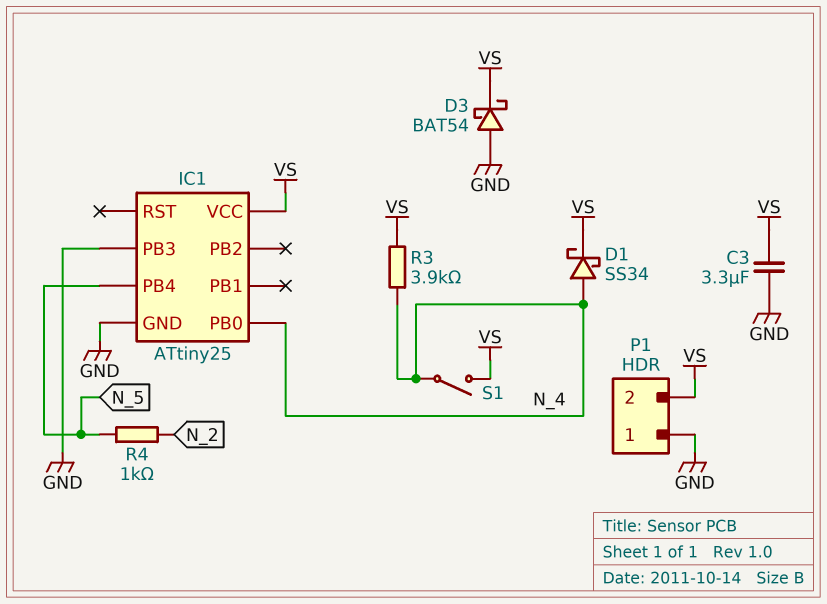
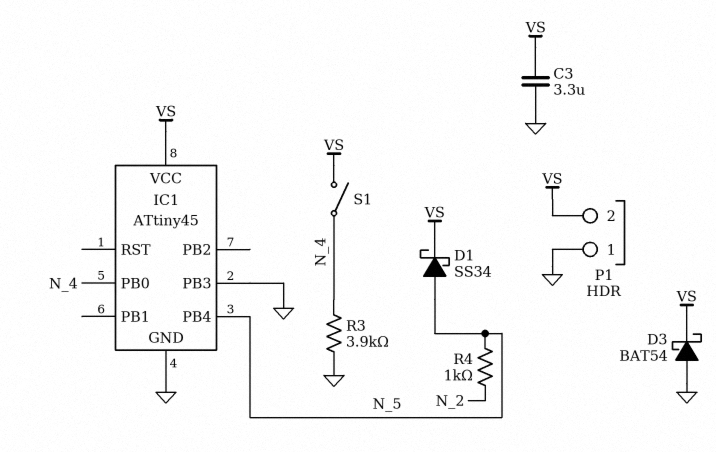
D1: schottky SS34 (A N_4, K VS) -> schottky SS34 (A N_5, K VS)
IC1: ATtiny25 -> ATtiny45
R3: 3.9k (N_4, VS) -> 3.9k (GND, N_4)

